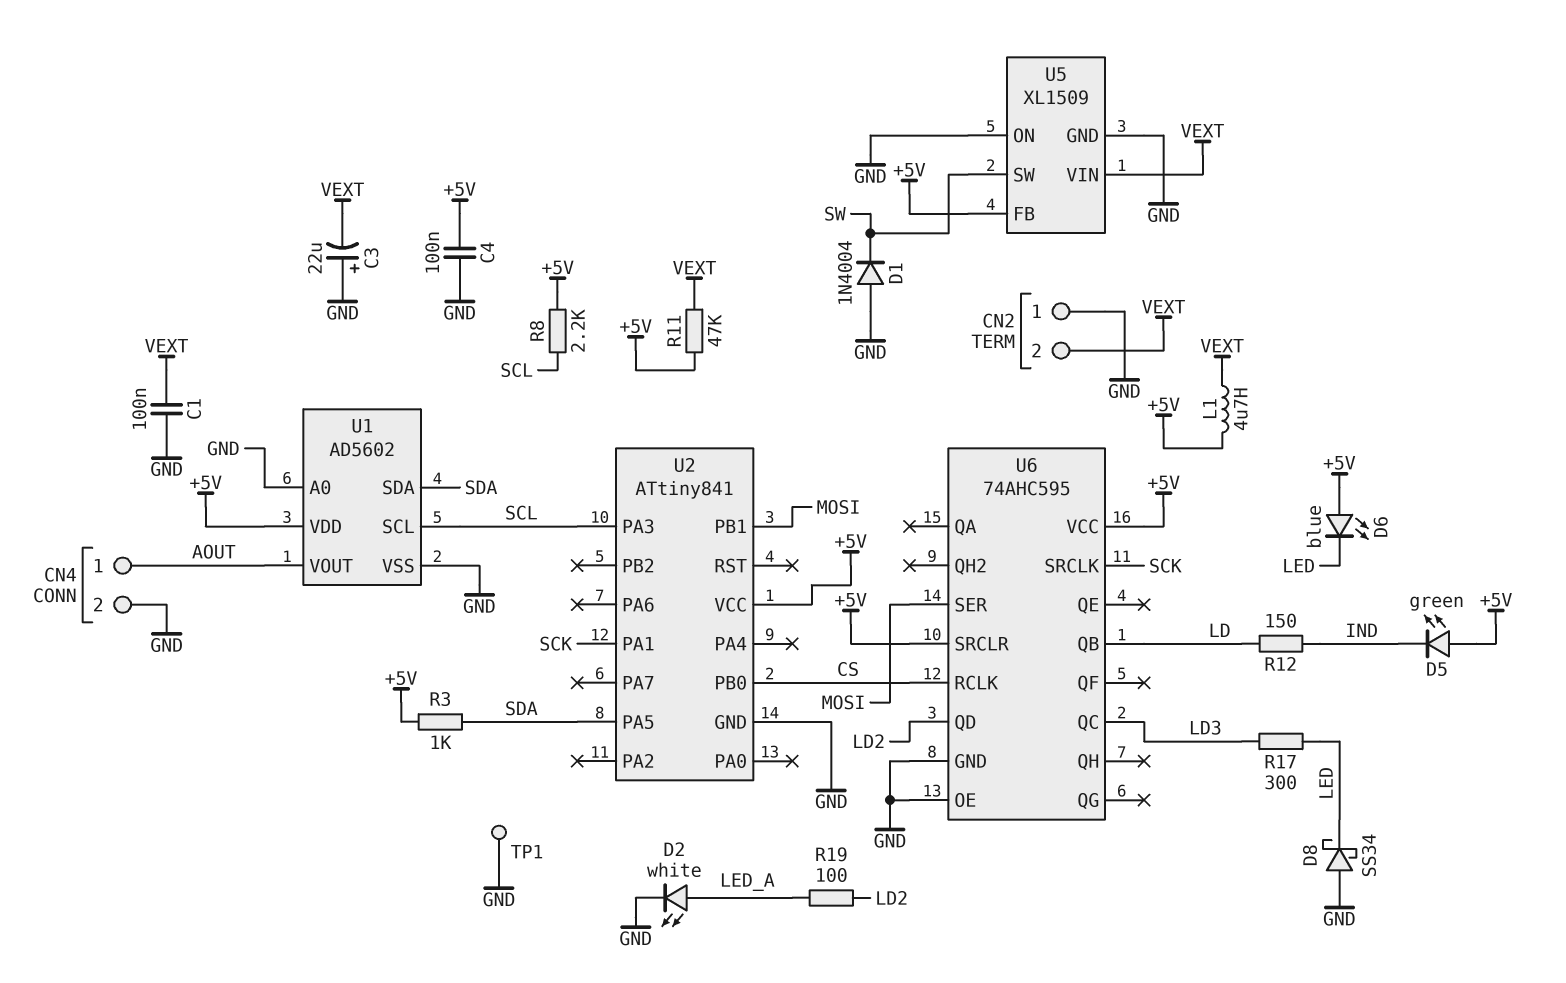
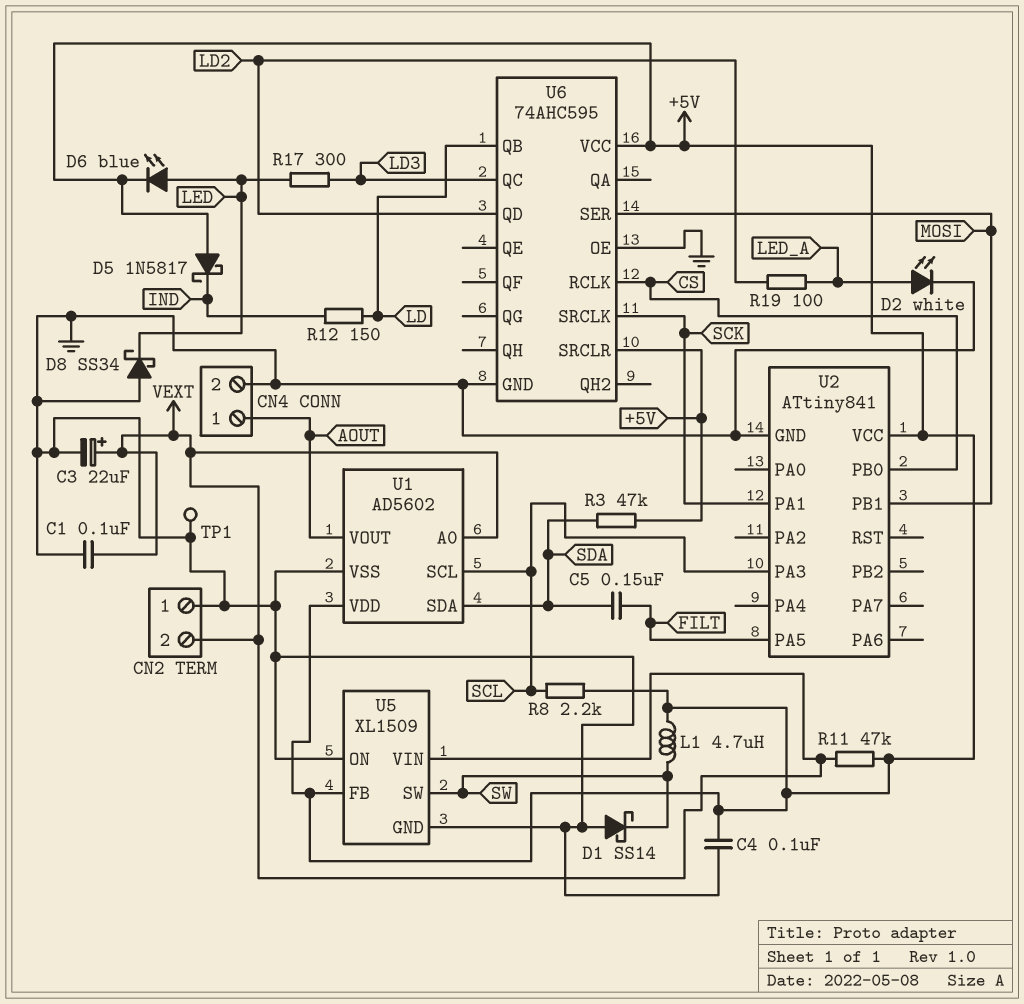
C3: 22uF (plus GND, minus VEXT) -> 22uF (plus VEXT, minus GND)
C5: none -> 150nF (FILT, SDA)
D1: diode 1N4004 (A GND, K SW) -> schottky SS14 (A GND, K SW)
D5: LED green (A +5V, K IND) -> schottky 1N5817 (A +5V, K IND)
D6: LED blue (A +5V, K LED) -> LED blue (A LED, K +5V)
L1: 4.7uH (+5V, VEXT) -> 4.7uH (+5V, SW)
R3: 1k (+5V, SDA) -> 47k (+5V, SDA)
U1 pin A0: GND -> VEXT
U2 pin PA5: SDA -> FILT

